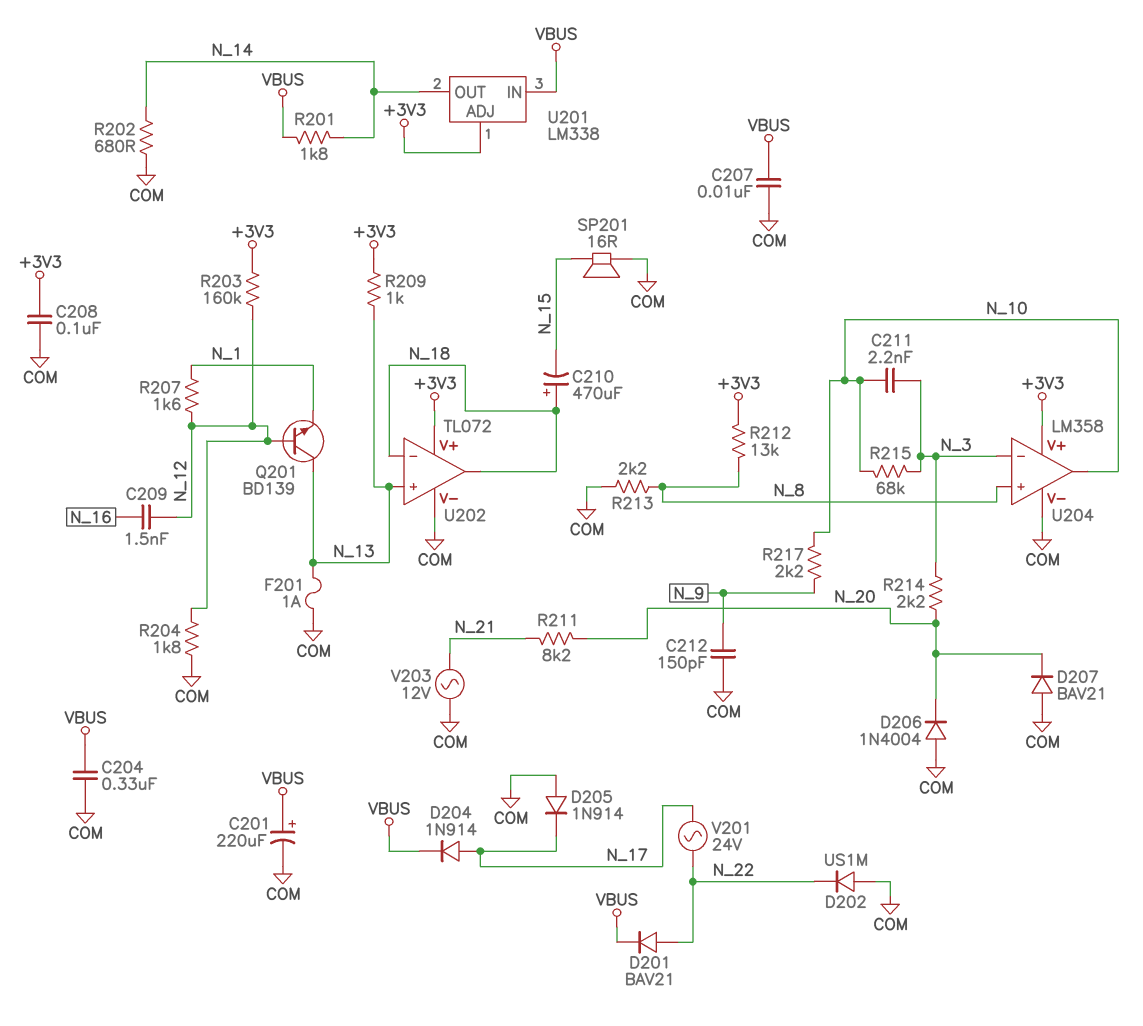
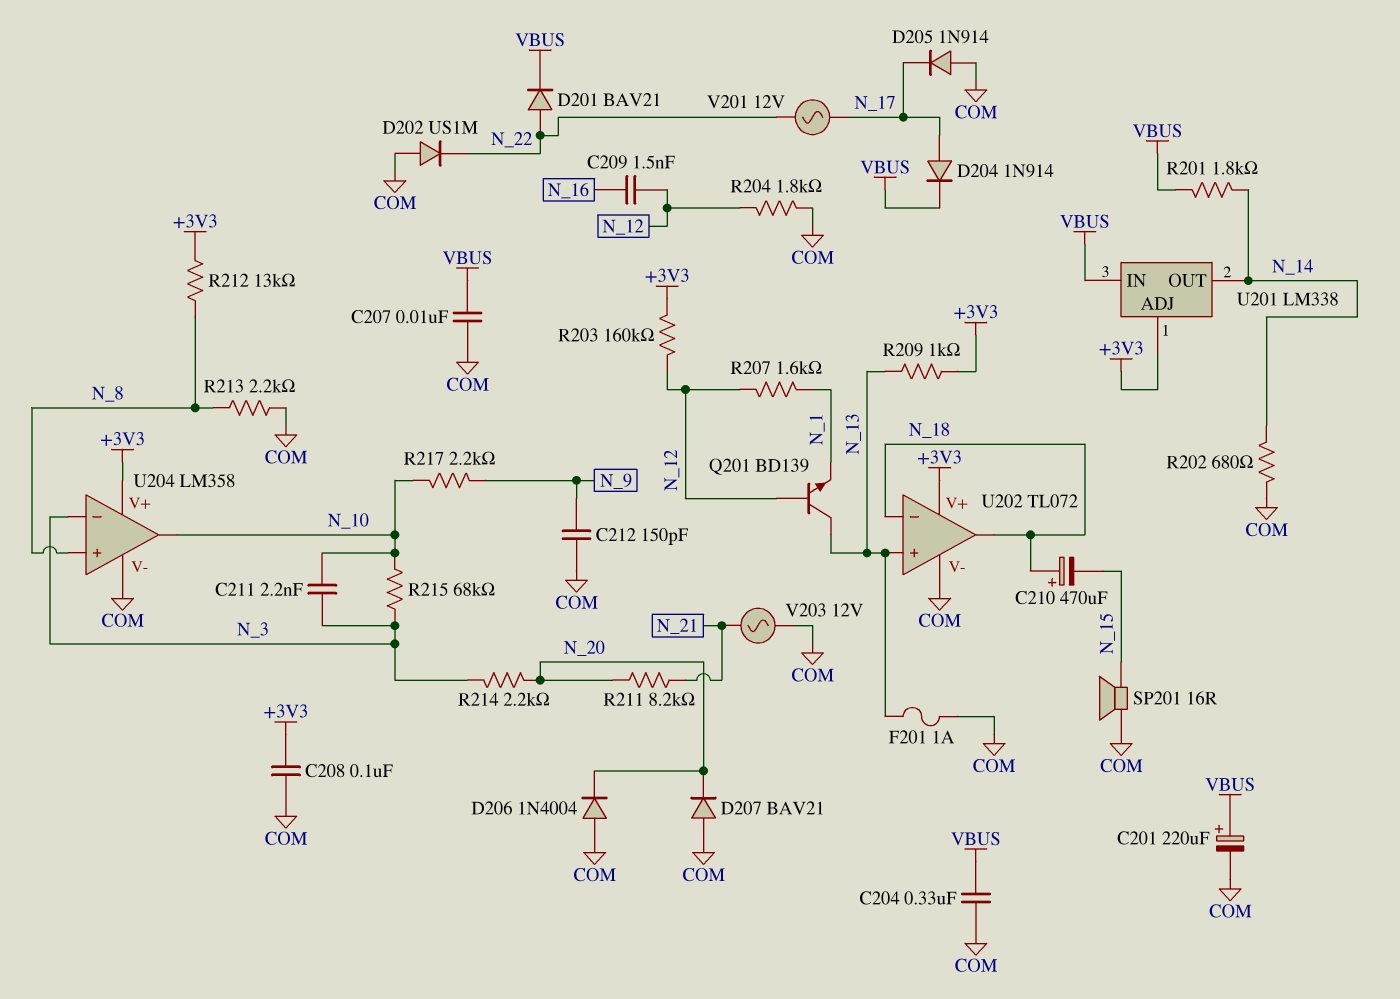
V201: AC 24V (N_17, N_22) -> AC 12V (N_17, N_22)

